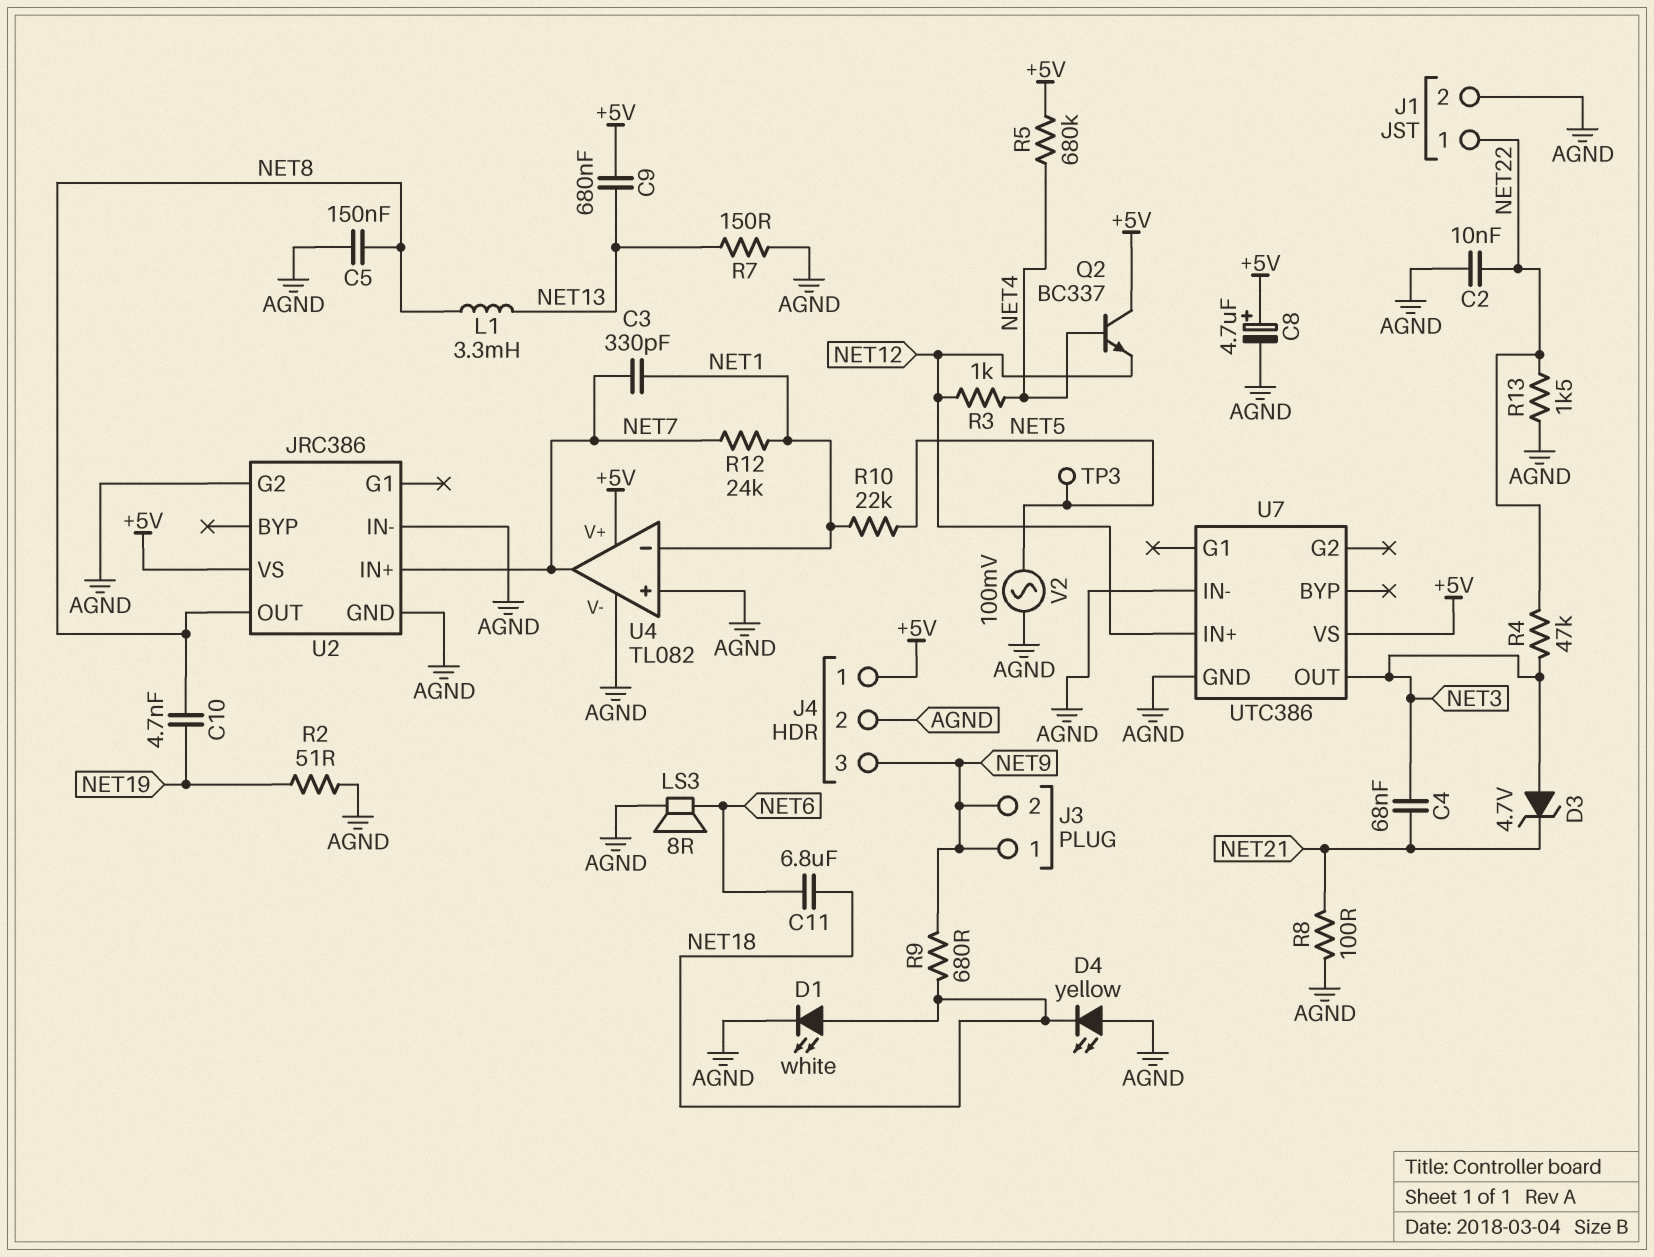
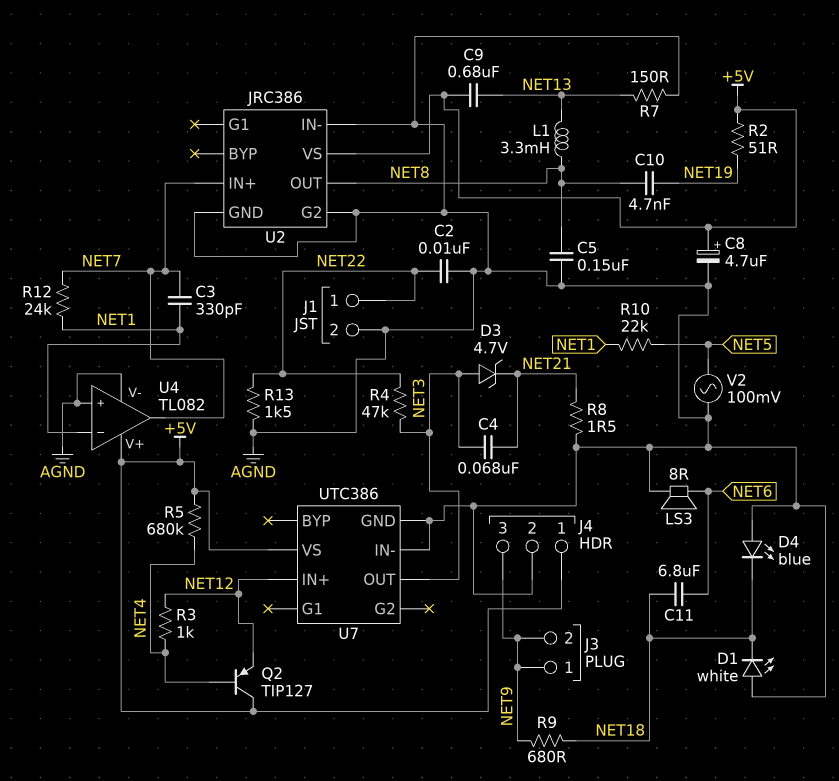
D1: LED white (A NET18, K AGND) -> LED white (A AGND, K NET18)
D4: LED yellow (A AGND, K NET18) -> LED blue (A AGND, K NET18)
Q2: NPN BC337 (B NET4, C +5V, E NET12) -> PNP TIP127 (B NET4, C +5V, E NET12)
R2: 51 (AGND, NET19) -> 51 (+5V, NET19)
R8: 100 (AGND, NET21) -> 1.5 (AGND, NET21)
TP3: test point (NET5) -> none

